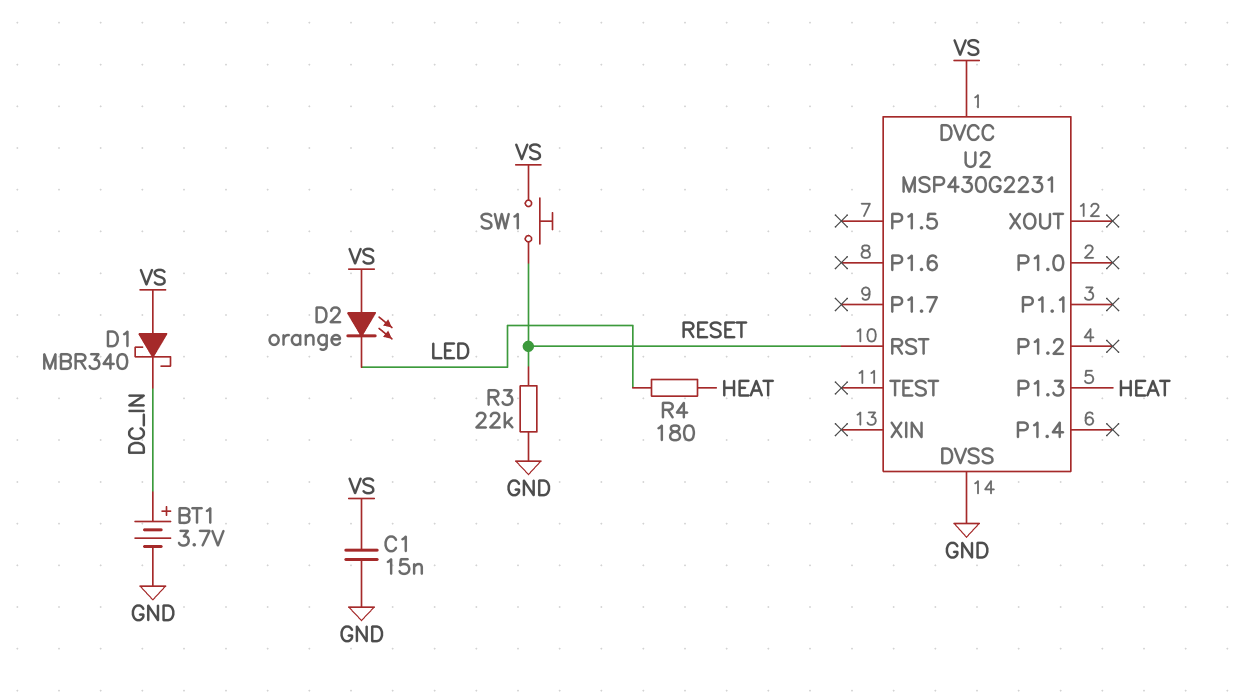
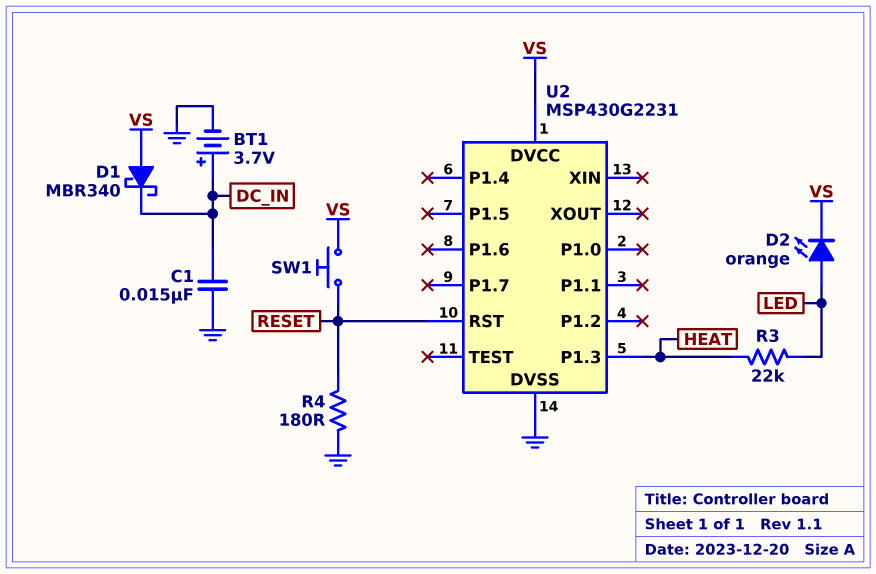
C1: 15nF (GND, VS) -> 15nF (DC_IN, GND)
D2: LED orange (A VS, K LED) -> LED orange (A LED, K VS)
R3: 22k (GND, RESET) -> 22k (HEAT, LED)
R4: 180 (HEAT, LED) -> 180 (GND, RESET)

